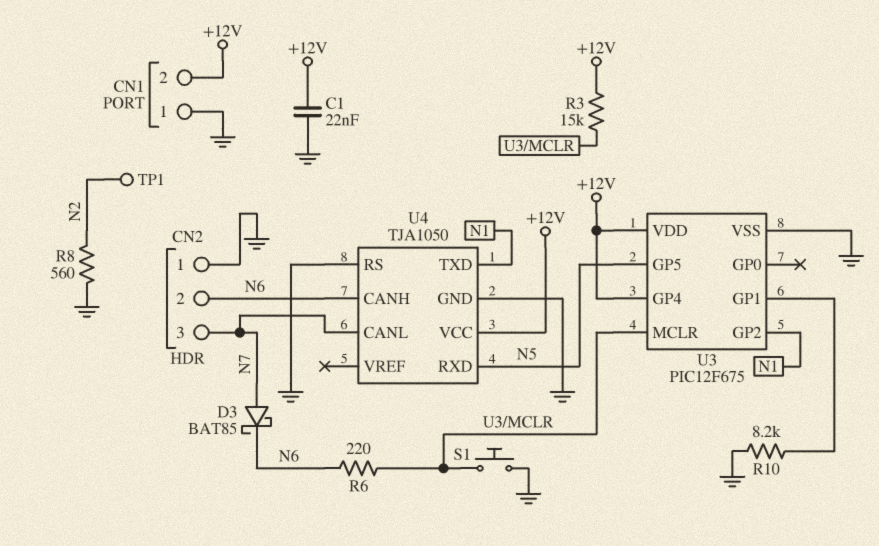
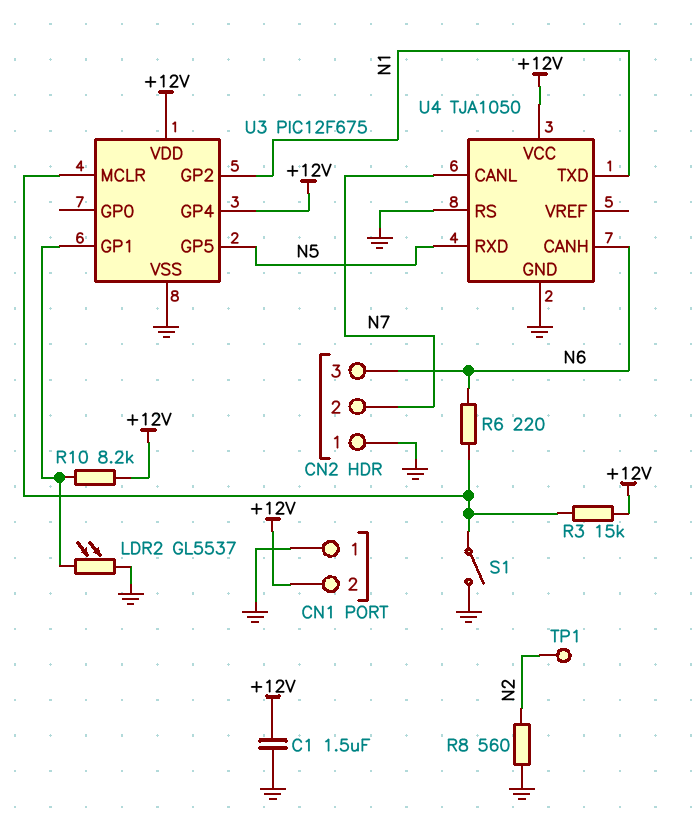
C1: 22nF (+12V, GND) -> 1.5uF (+12V, GND)
CN2 pin 2: N6 -> N7
CN2 pin 3: N7 -> N6
D3: schottky BAT85 (A N7, K N6) -> none
LDR2: none -> GL5537 (GND, U3/GP1)
R10: 8.2k (GND, U3/GP1) -> 8.2k (+12V, U3/GP1)
S1: button (GND, U3/MCLR) -> switch (GND, U3/MCLR)

